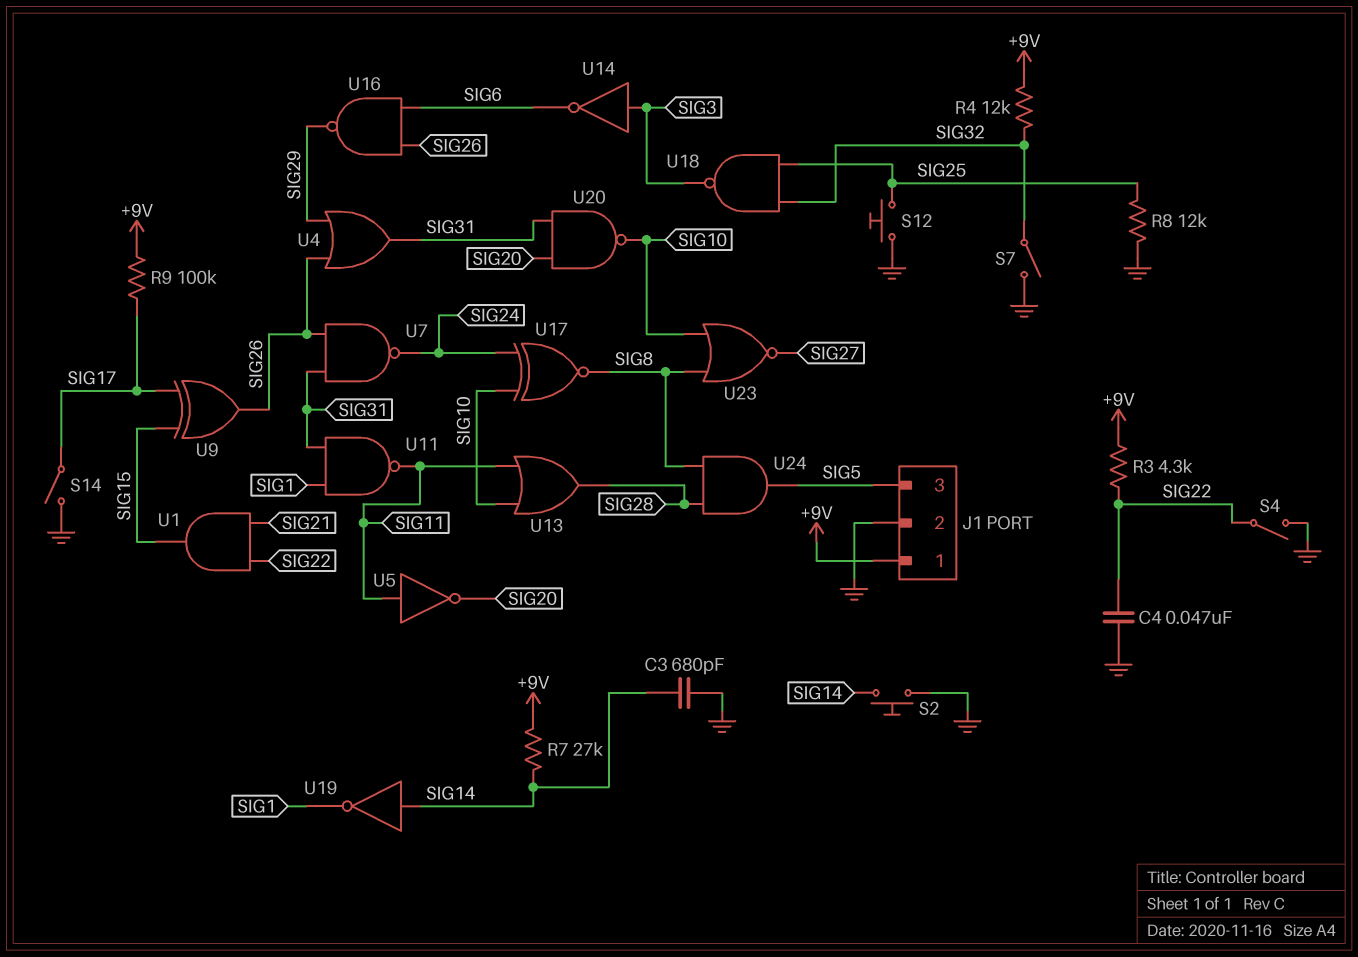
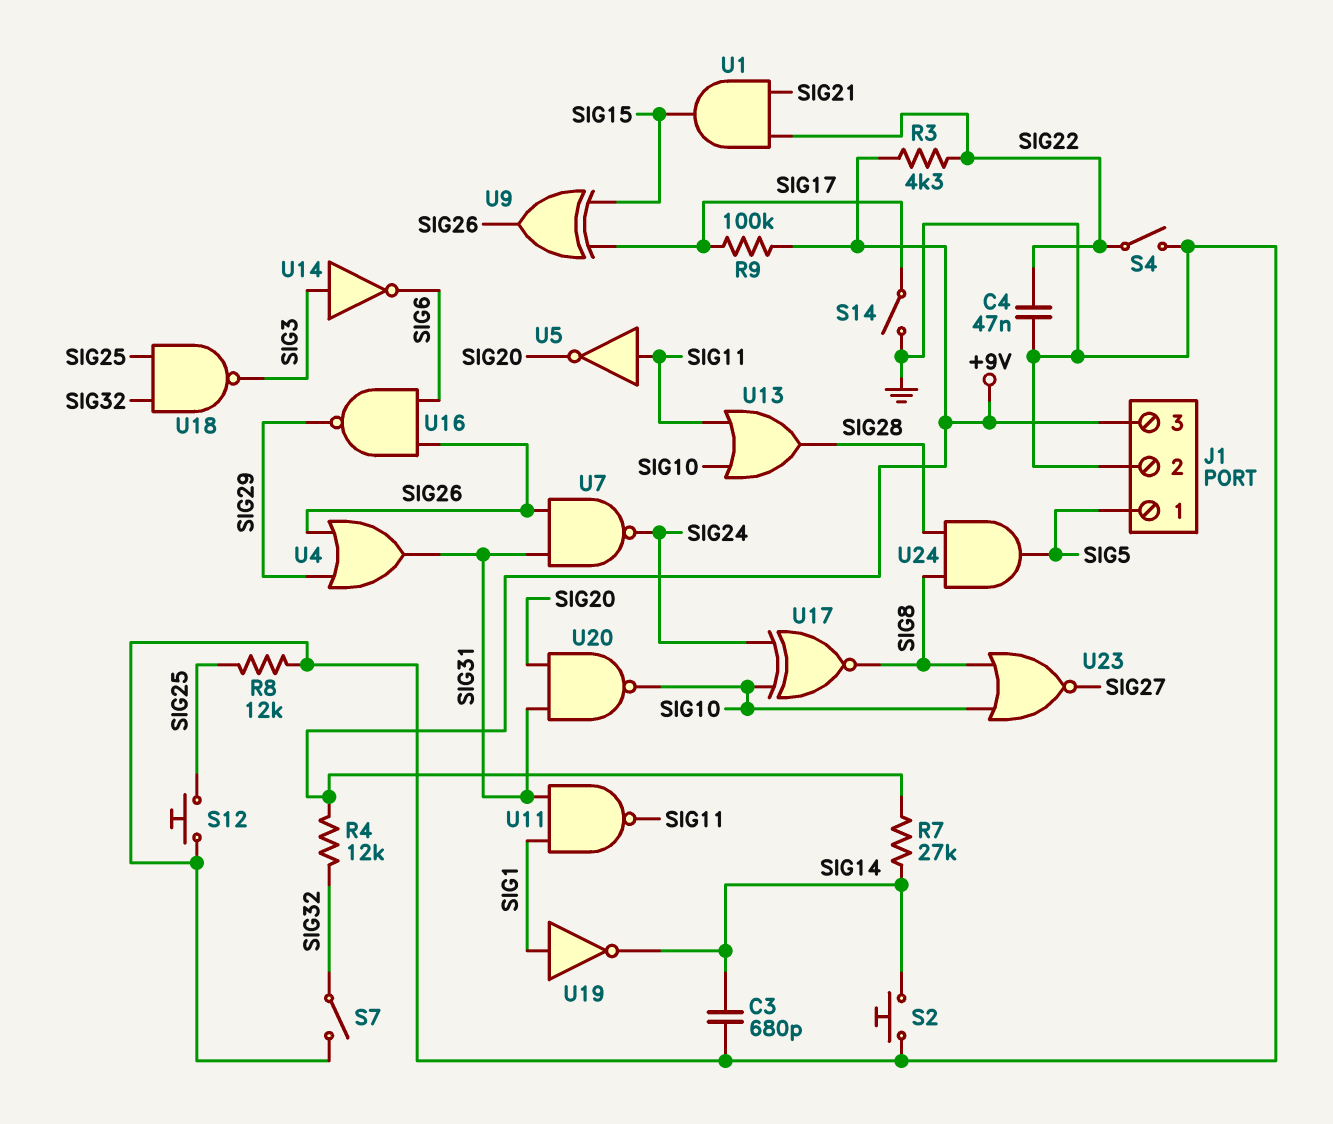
J1 pin 1: +9V -> SIG5
J1 pin 3: SIG5 -> +9V
U19: NOT (in SIG14, out SIG1) -> NOT (in SIG1, out SIG14)

